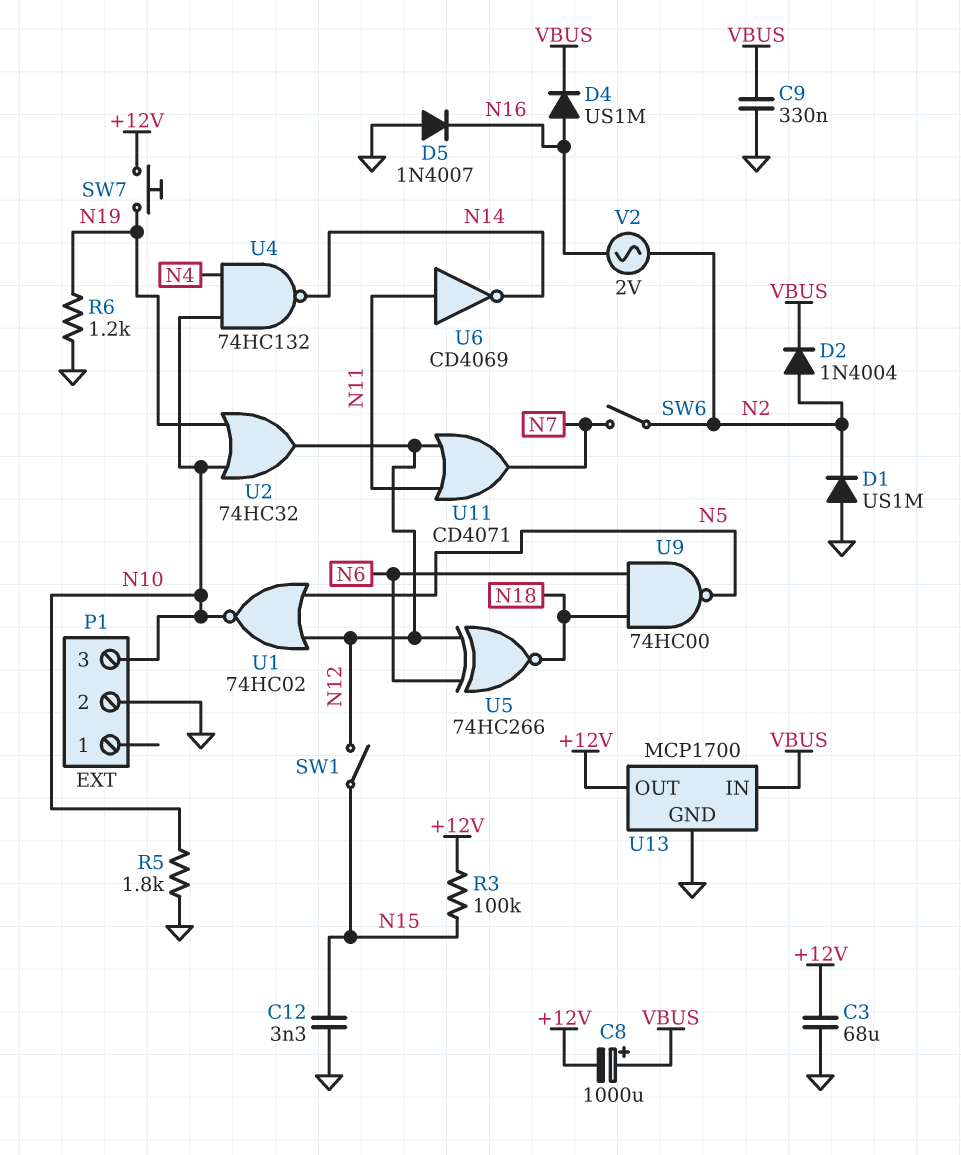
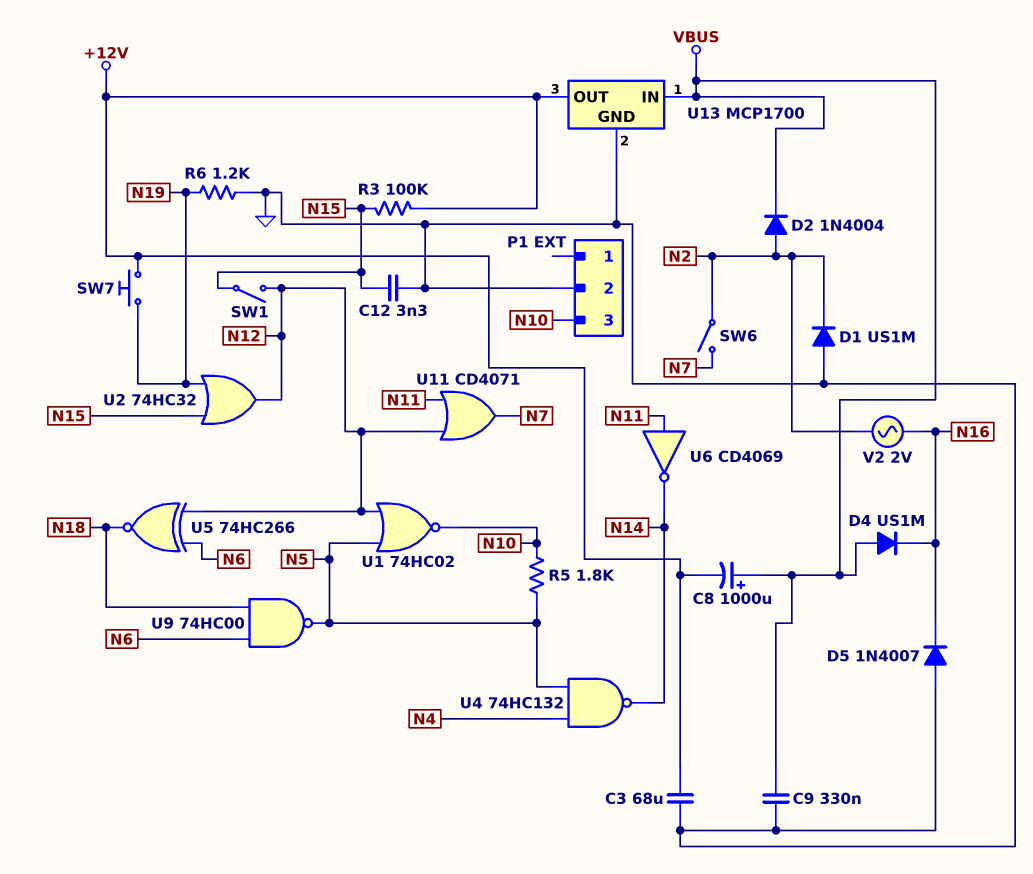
D4: diode US1M (A N16, K VBUS) -> diode US1M (A VBUS, K N16)
R5: 1.8k (GND, N10) -> 1.8k (N5, N10)
U2: OR 74HC32 (in N10, in N19, out N12) -> OR 74HC32 (in N15, in N19, out N12)
U4: NAND 74HC132 (in N4, in N10, out N14) -> NAND 74HC132 (in N4, in N5, out N14)

